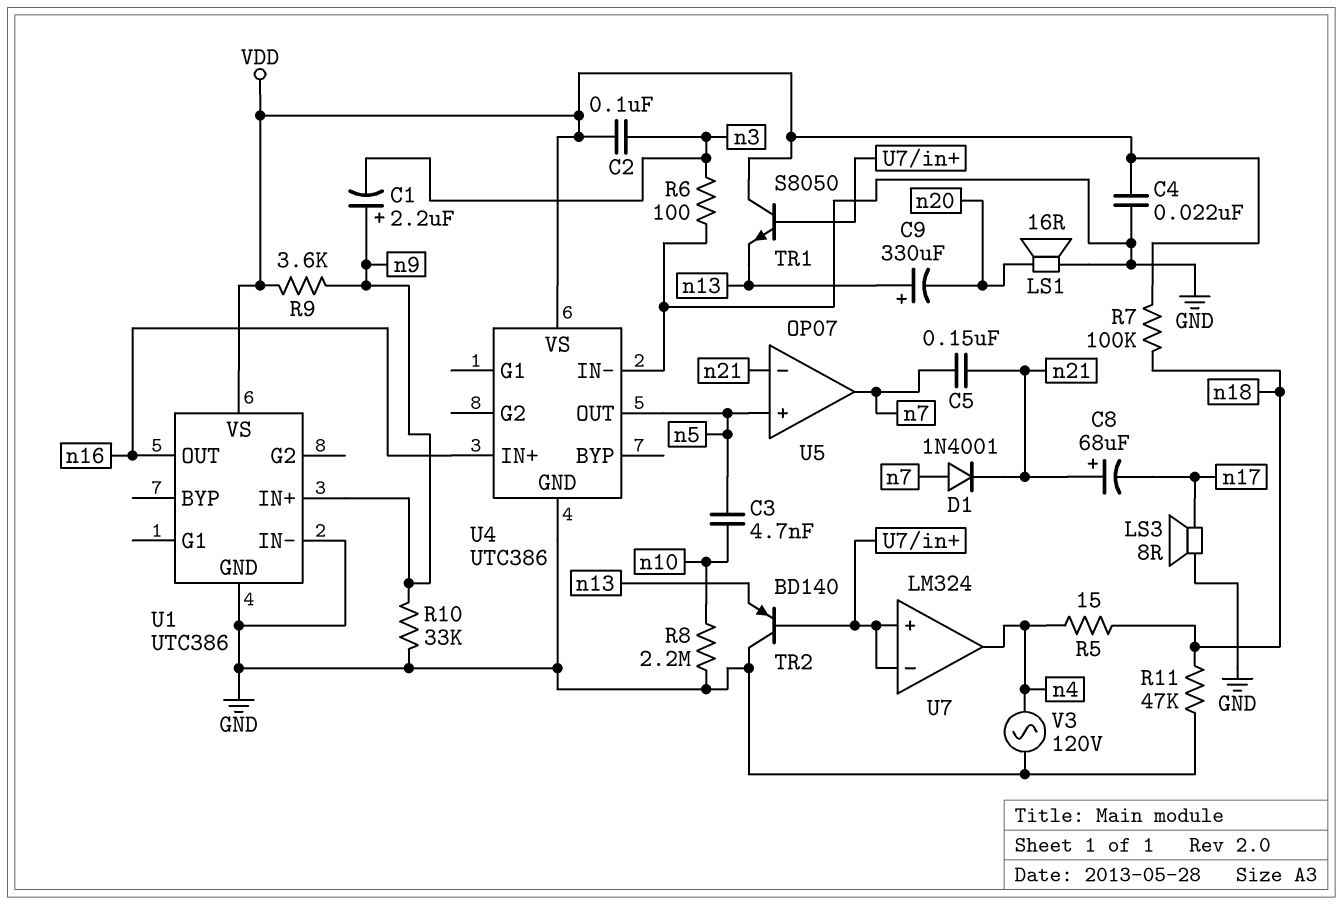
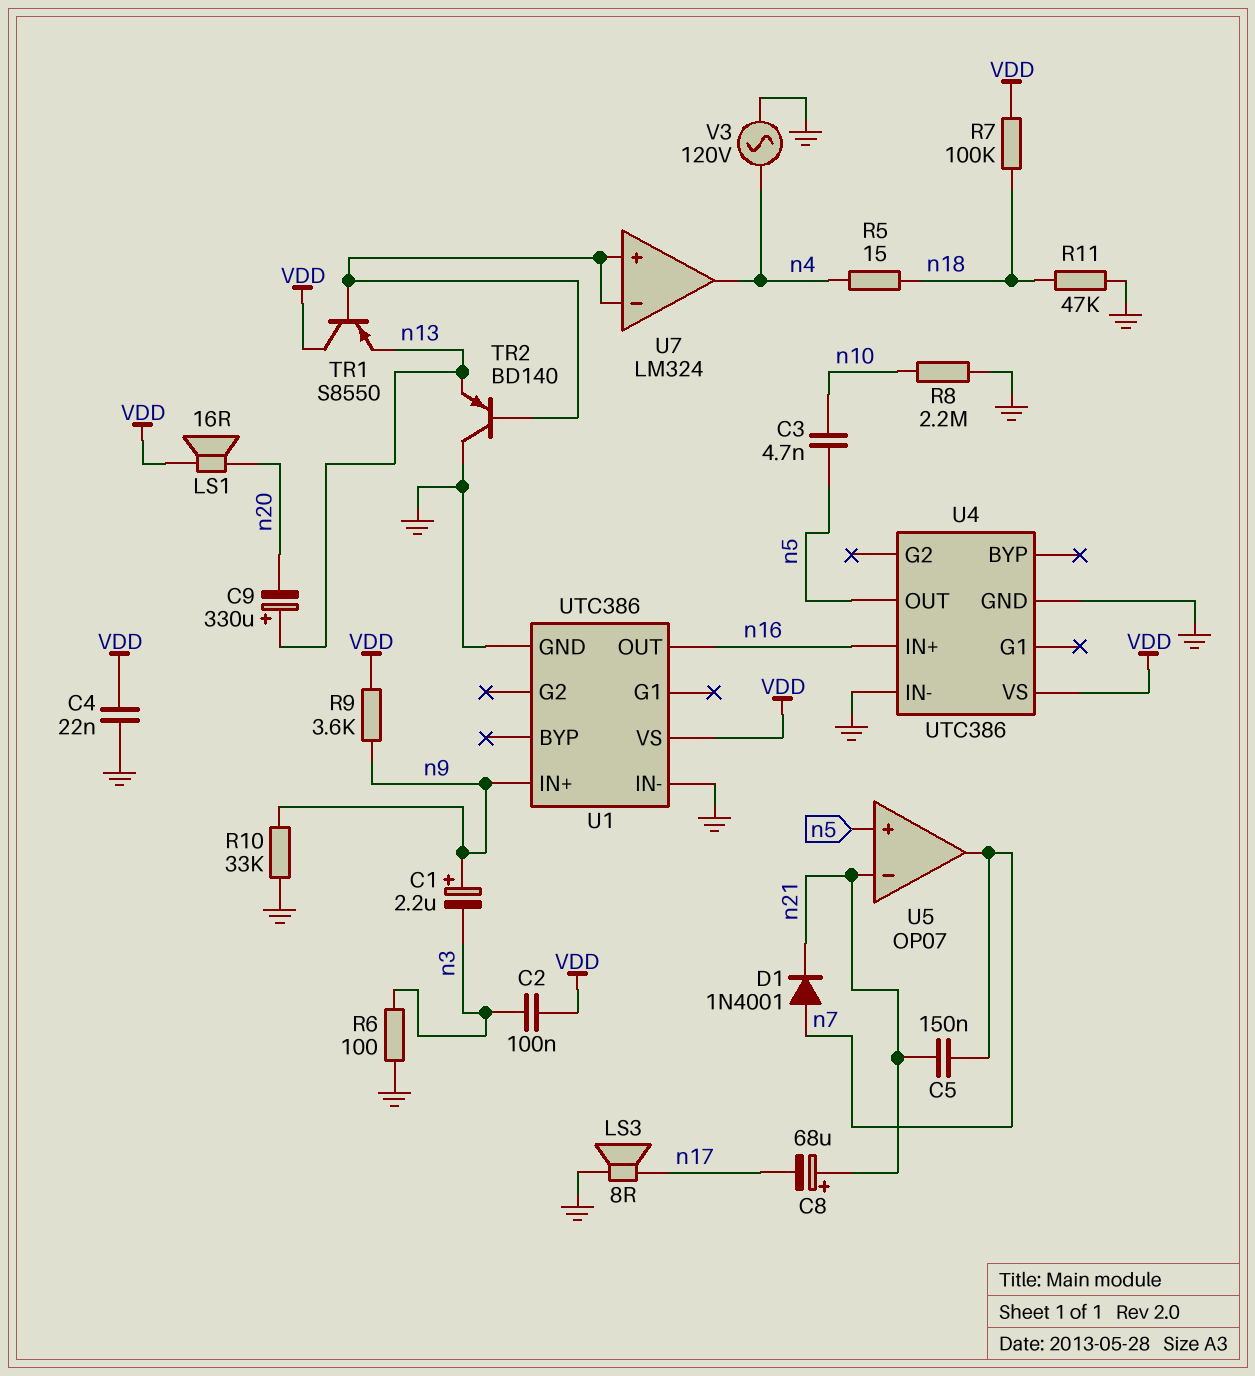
LS1: speaker 16R (GND, n20) -> speaker 16R (VDD, n20)
TR1: NPN S8050 (B U7/in+, C VDD, E n13) -> PNP S8550 (B U7/in+, C VDD, E n13)

